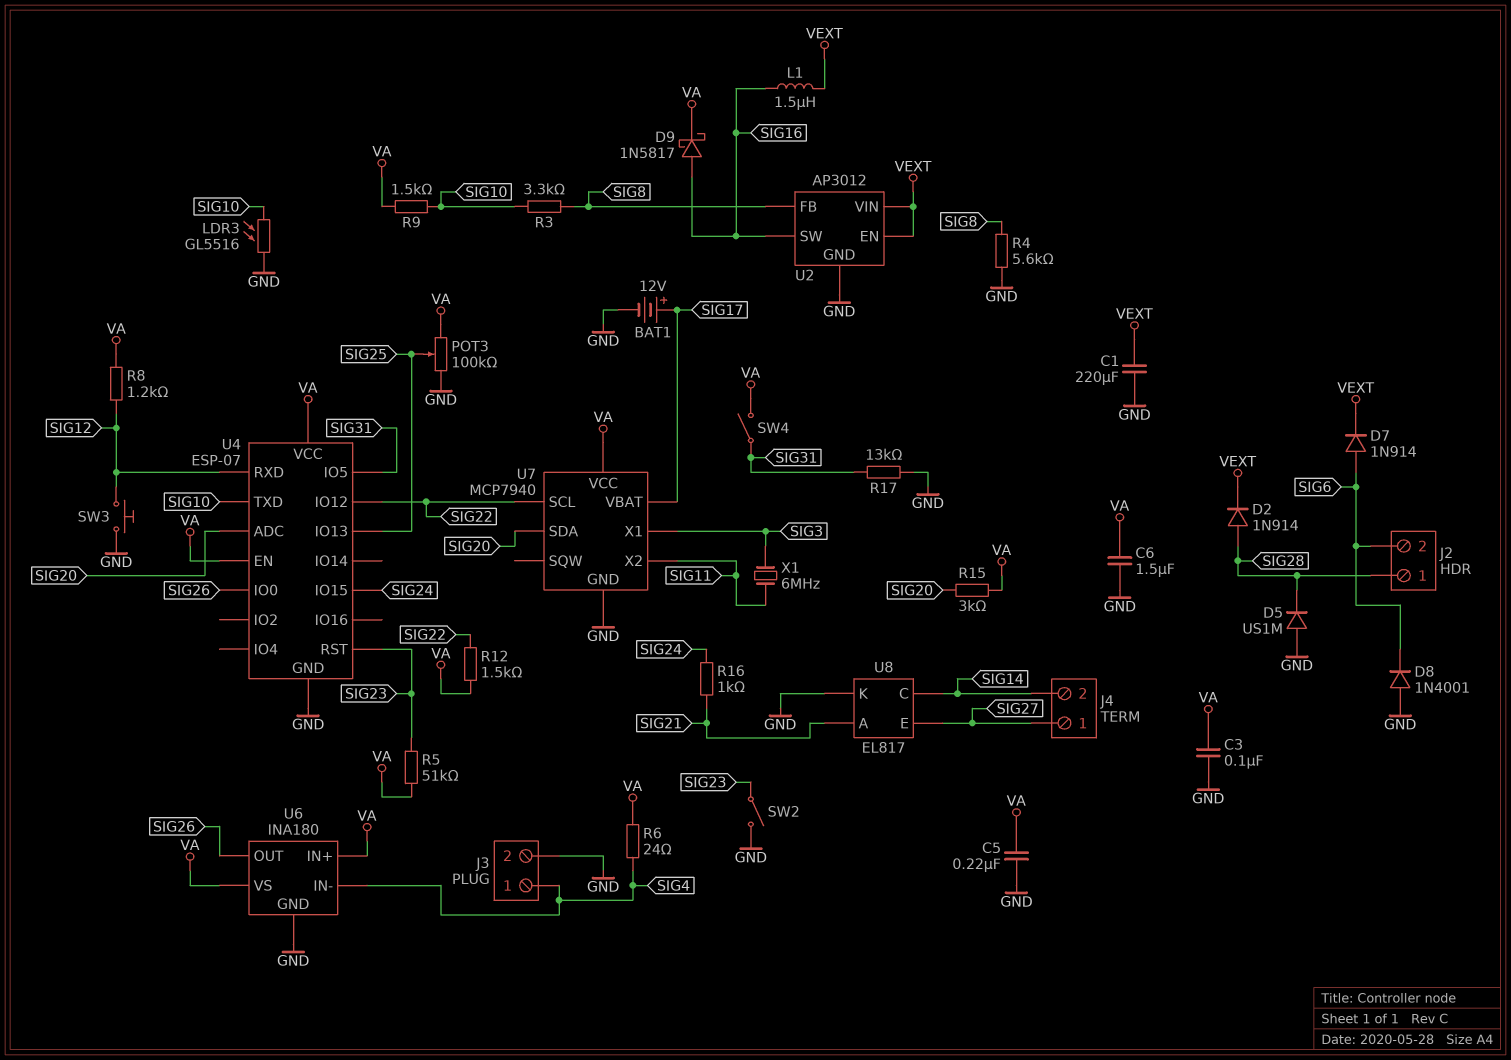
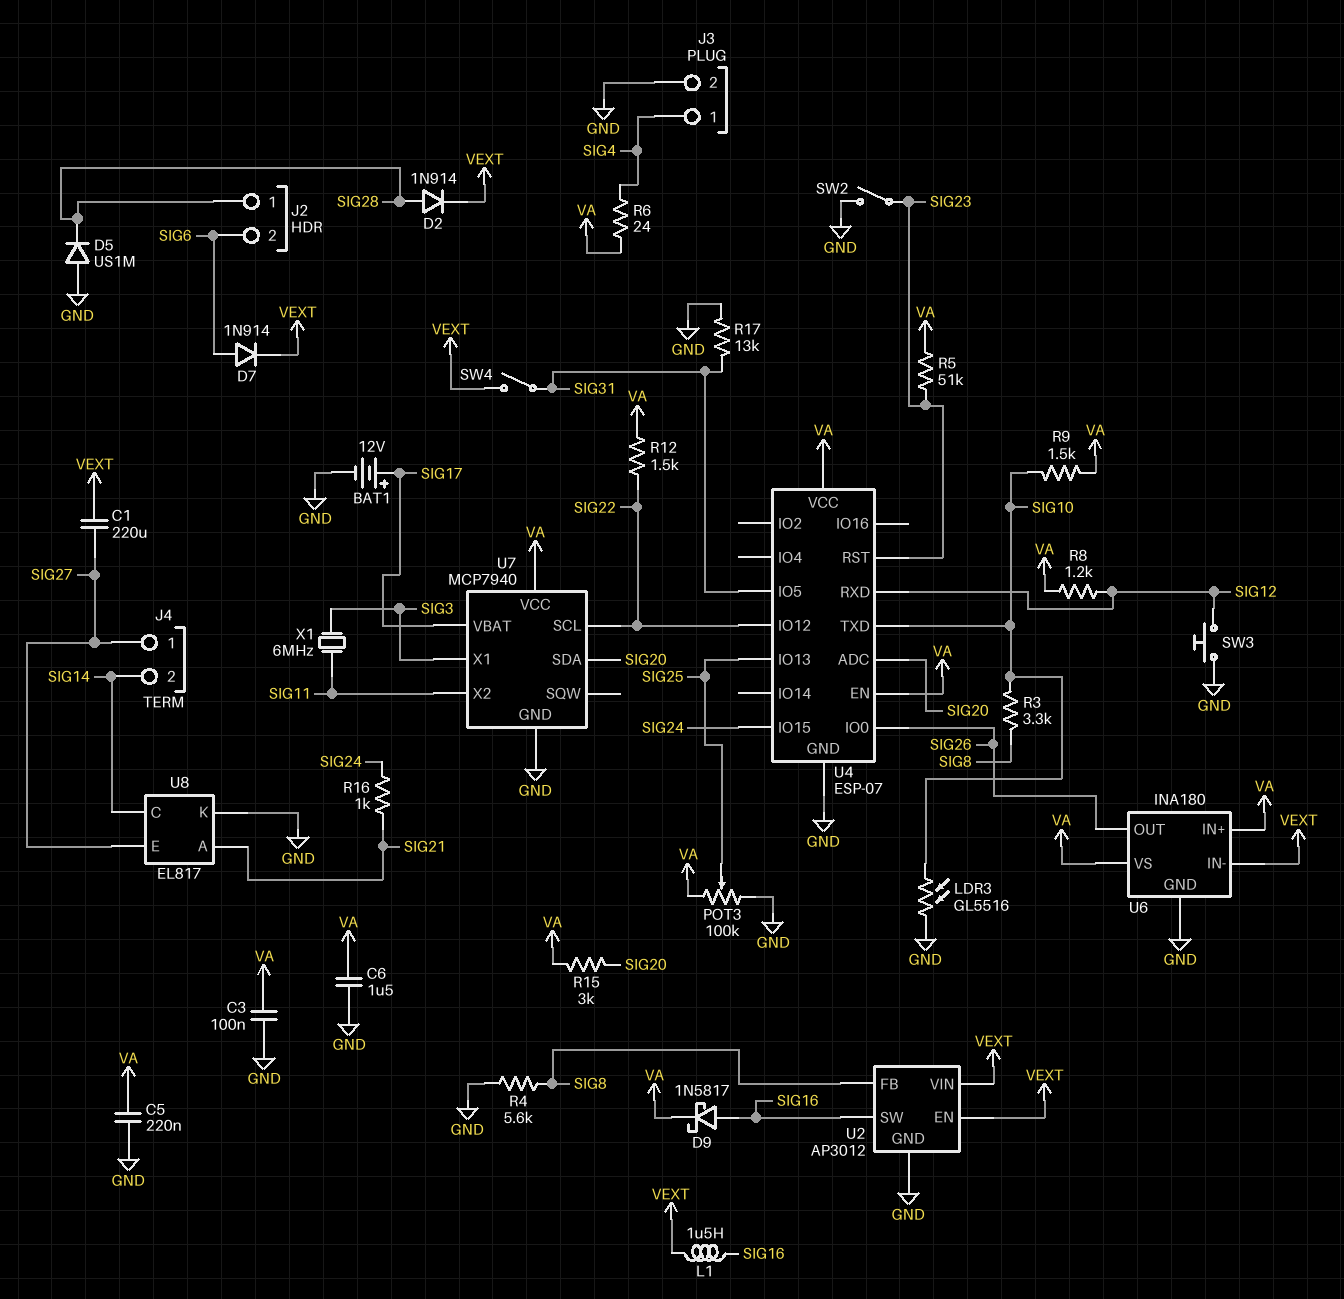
C1: 220uF (GND, VEXT) -> 220uF (SIG27, VEXT)
D8: diode 1N4001 (A GND, K SIG6) -> none
SW4: switch (SIG31, VA) -> switch (SIG31, VEXT)
U6 pin IN-: SIG4 -> VEXT

